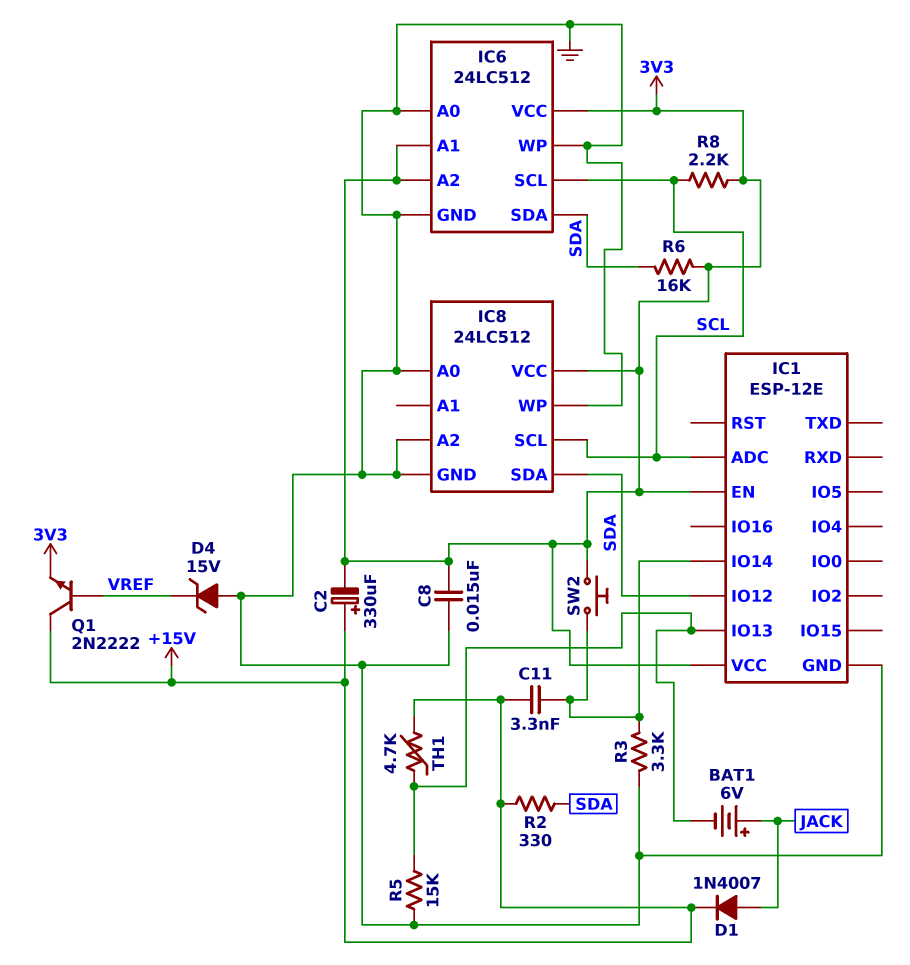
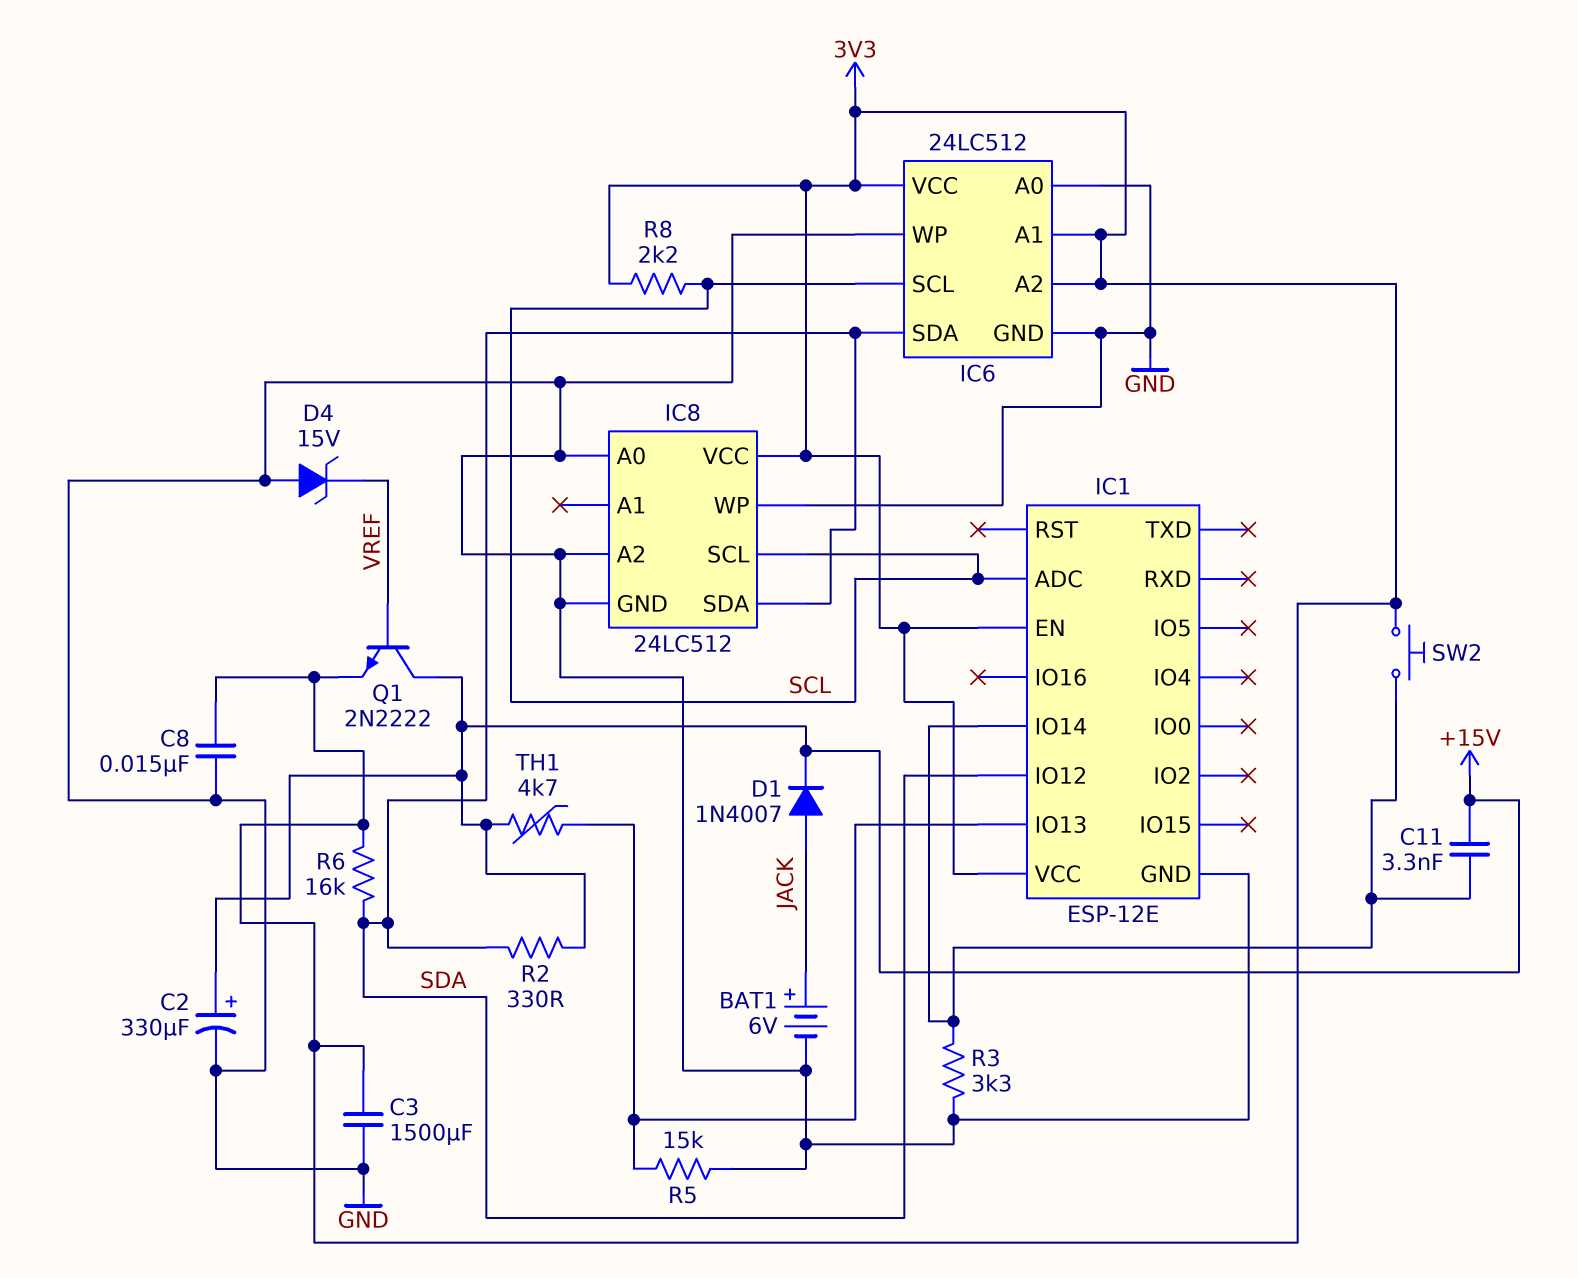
BAT1: 6V (plus JACK, minus IC1/IO13) -> 6V (plus JACK, minus GND)
C2: 330uF (plus +15V, minus 3V3) -> 330uF (plus +15V, minus GND)
C3: none -> 1500uF (3V3, GND)

